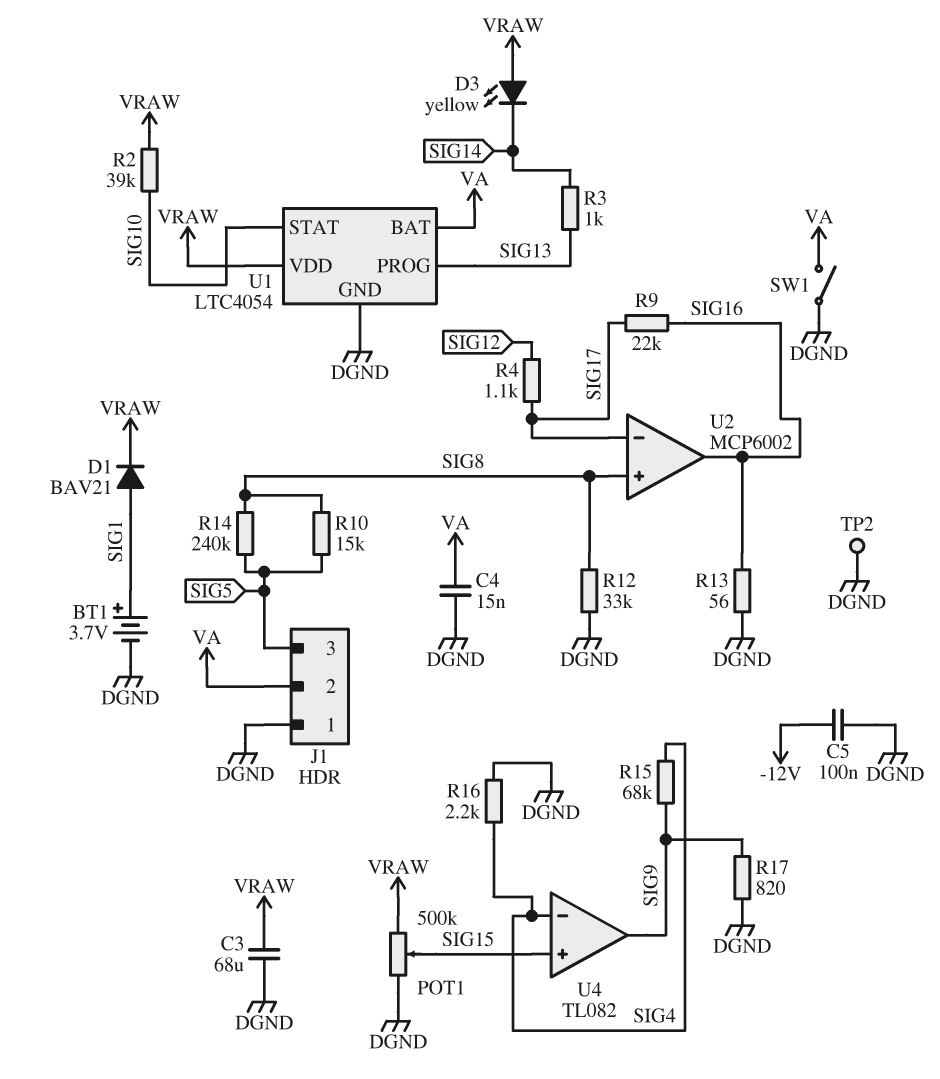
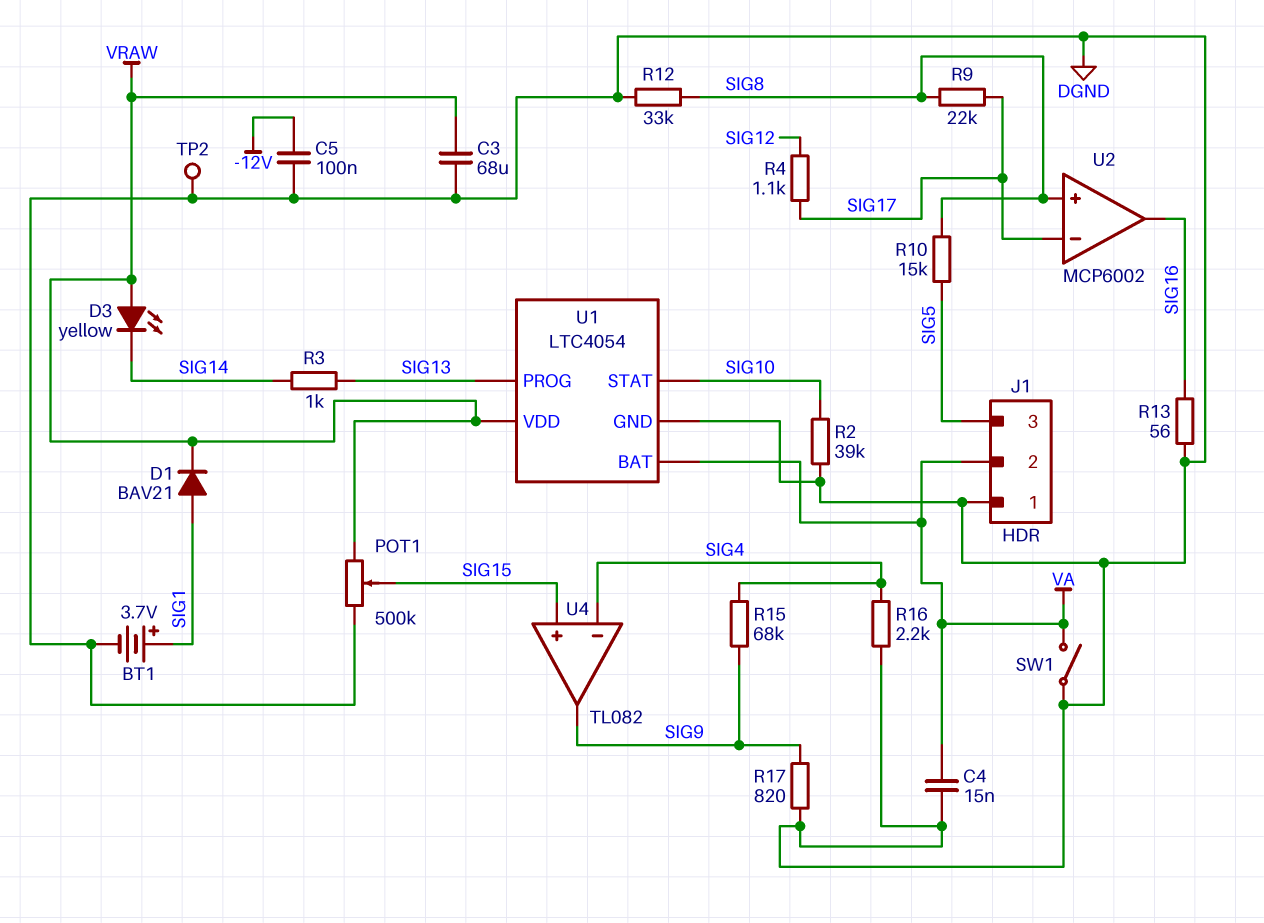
R2: 39k (SIG10, VRAW) -> 39k (DGND, SIG10)
R9: 22k (SIG16, SIG17) -> 22k (SIG8, SIG17)
R14: 240k (SIG5, SIG8) -> none

